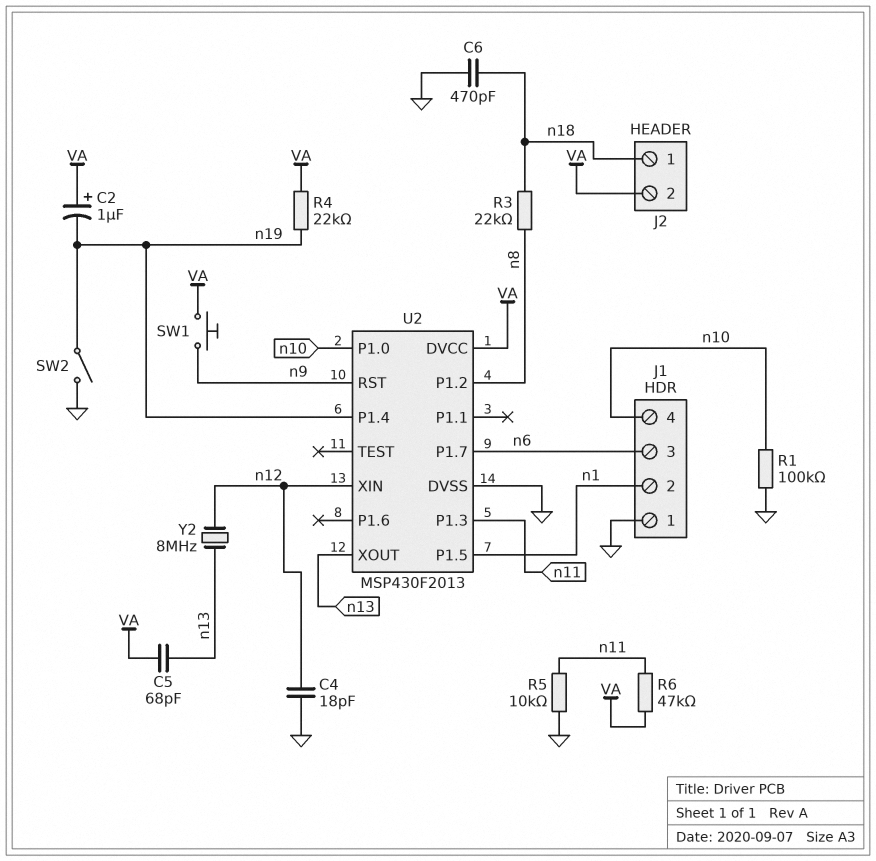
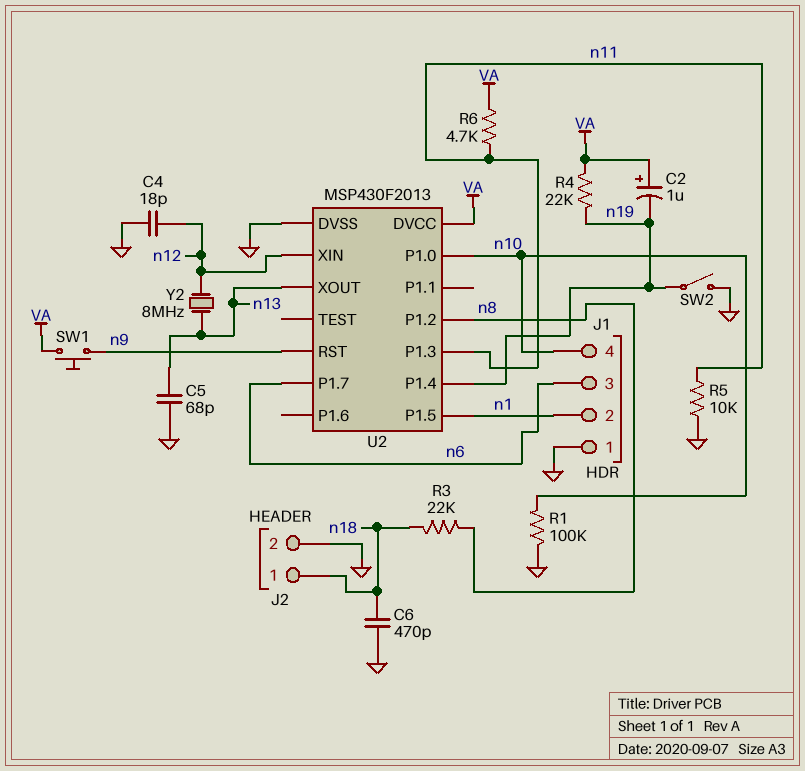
C5: 68pF (VA, n13) -> 68pF (GND, n13)
J2 pin 2: VA -> GND
R6: 47k (VA, n11) -> 4.7k (VA, n11)

